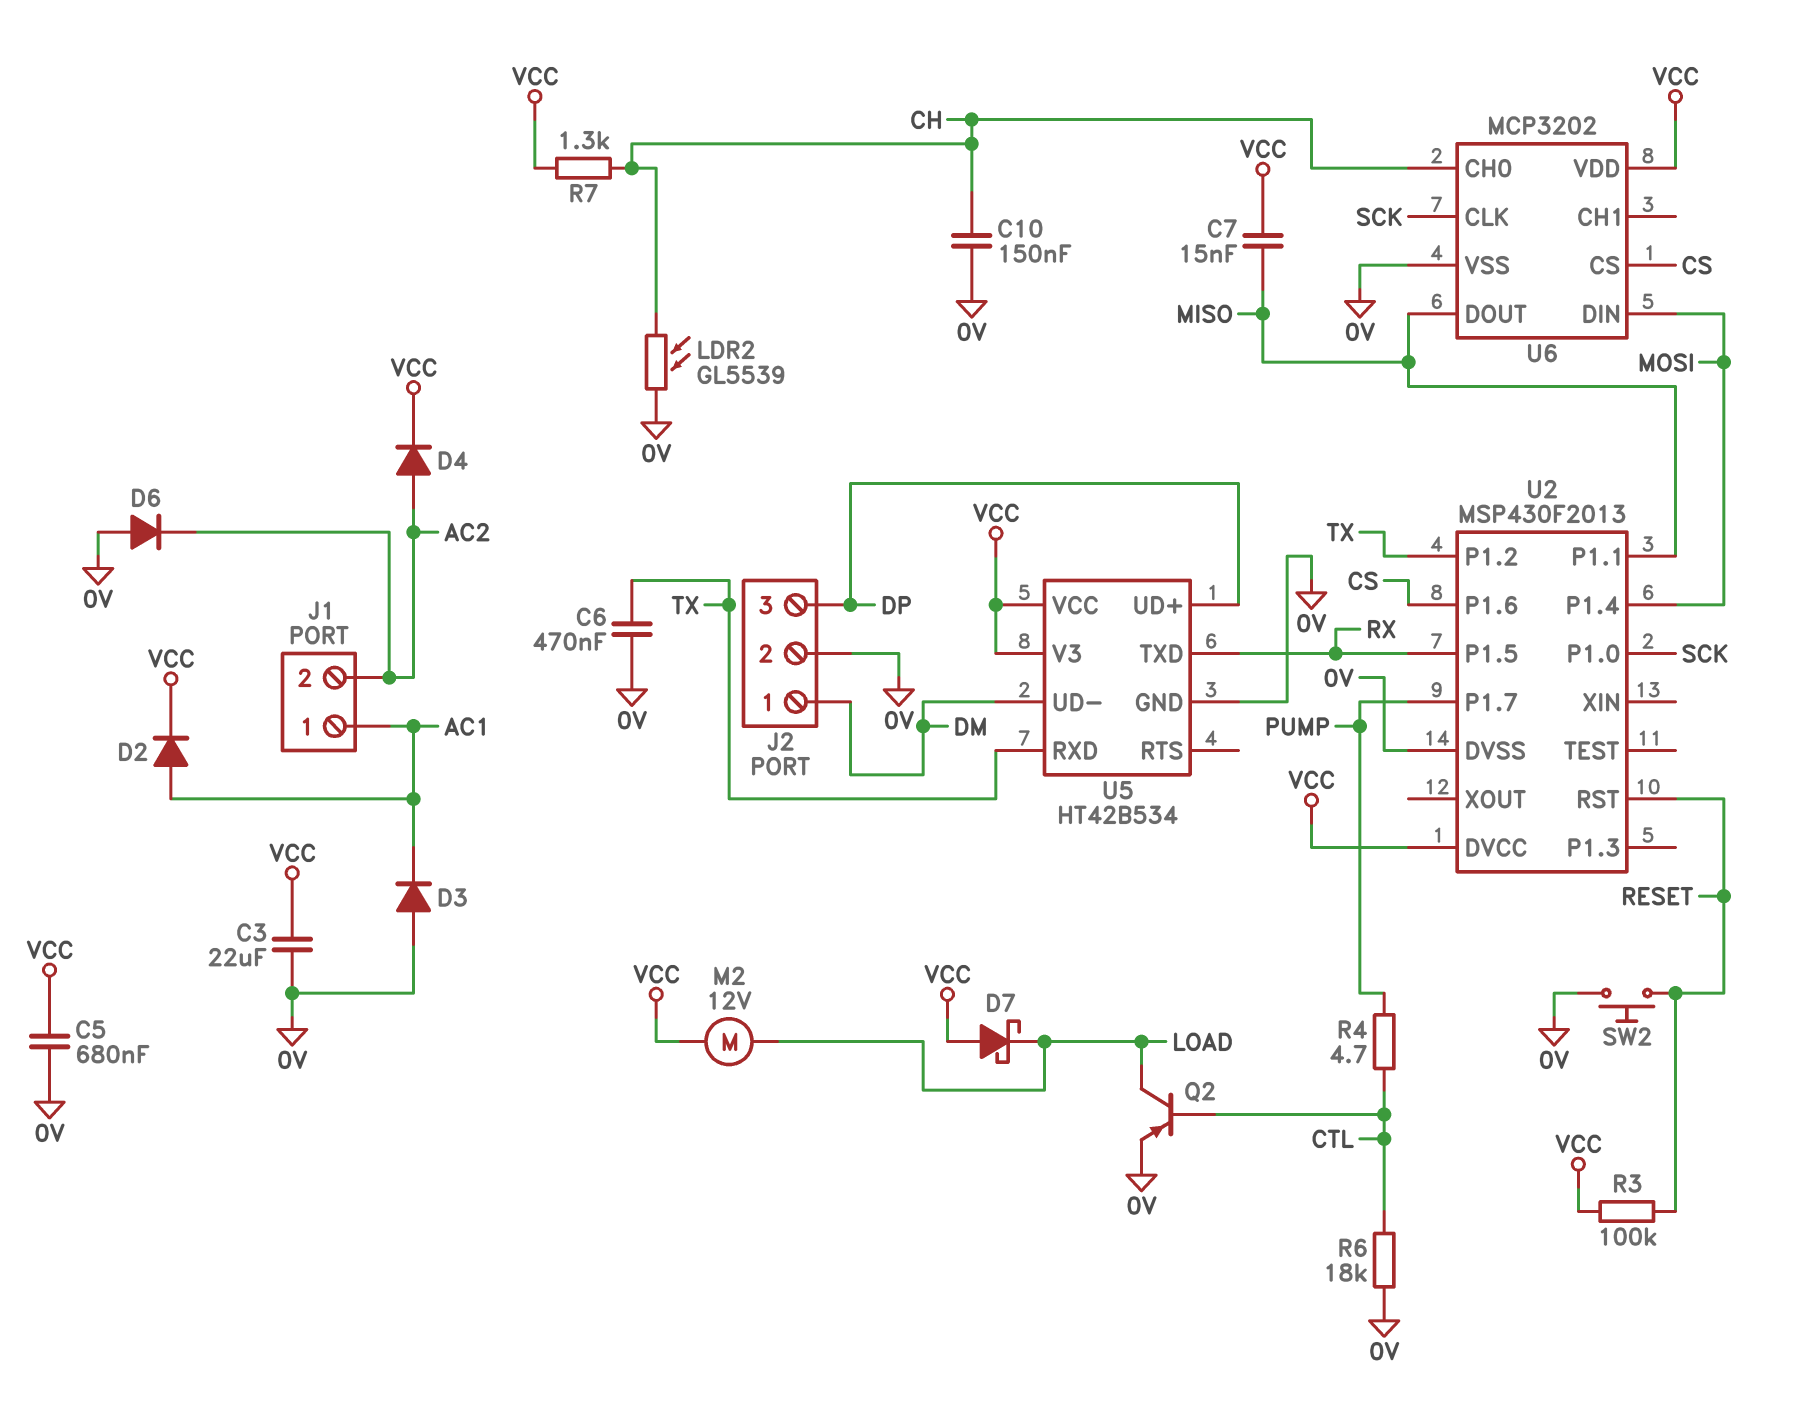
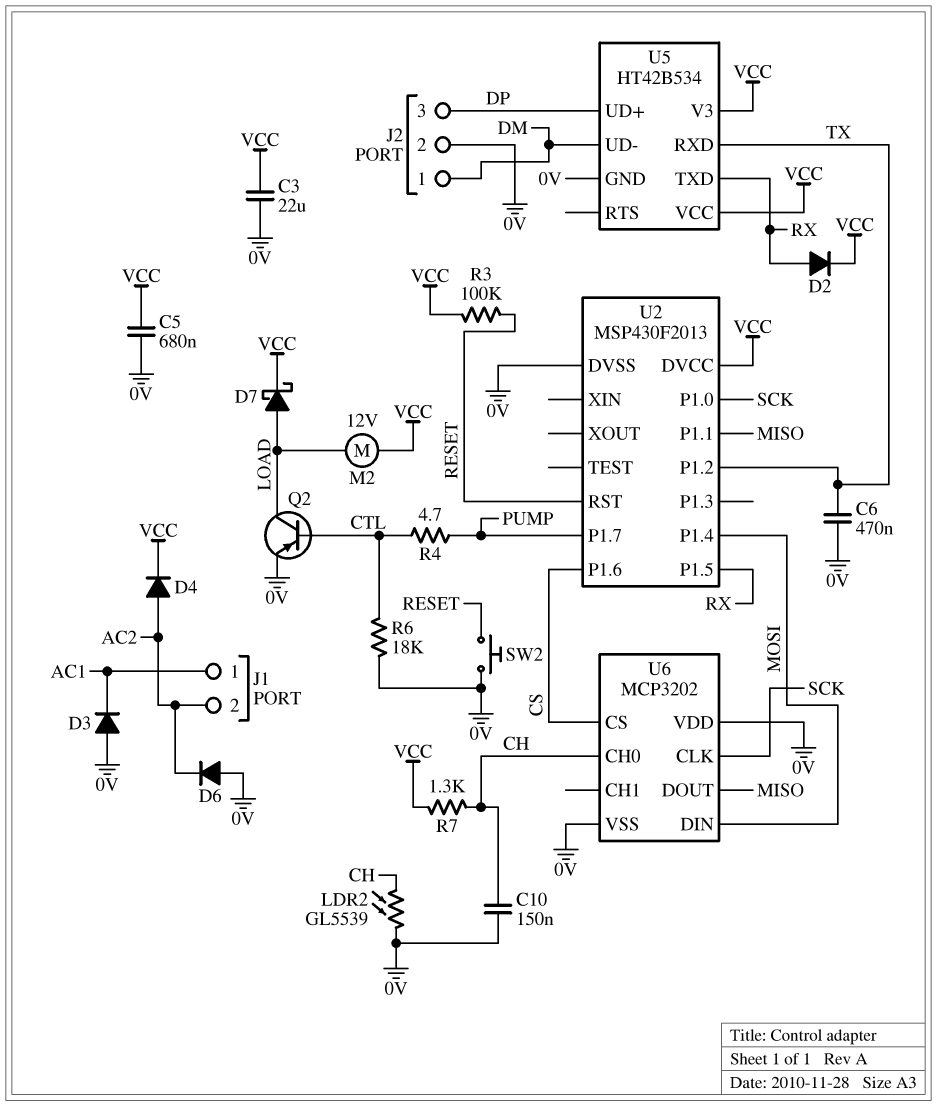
C7: 15nF (MISO, VCC) -> none
D2: diode (A AC1, K VCC) -> diode (A RX, K VCC)
D7: schottky (A VCC, K LOAD) -> schottky (A LOAD, K VCC)
U6 pin VDD: VCC -> 0V

